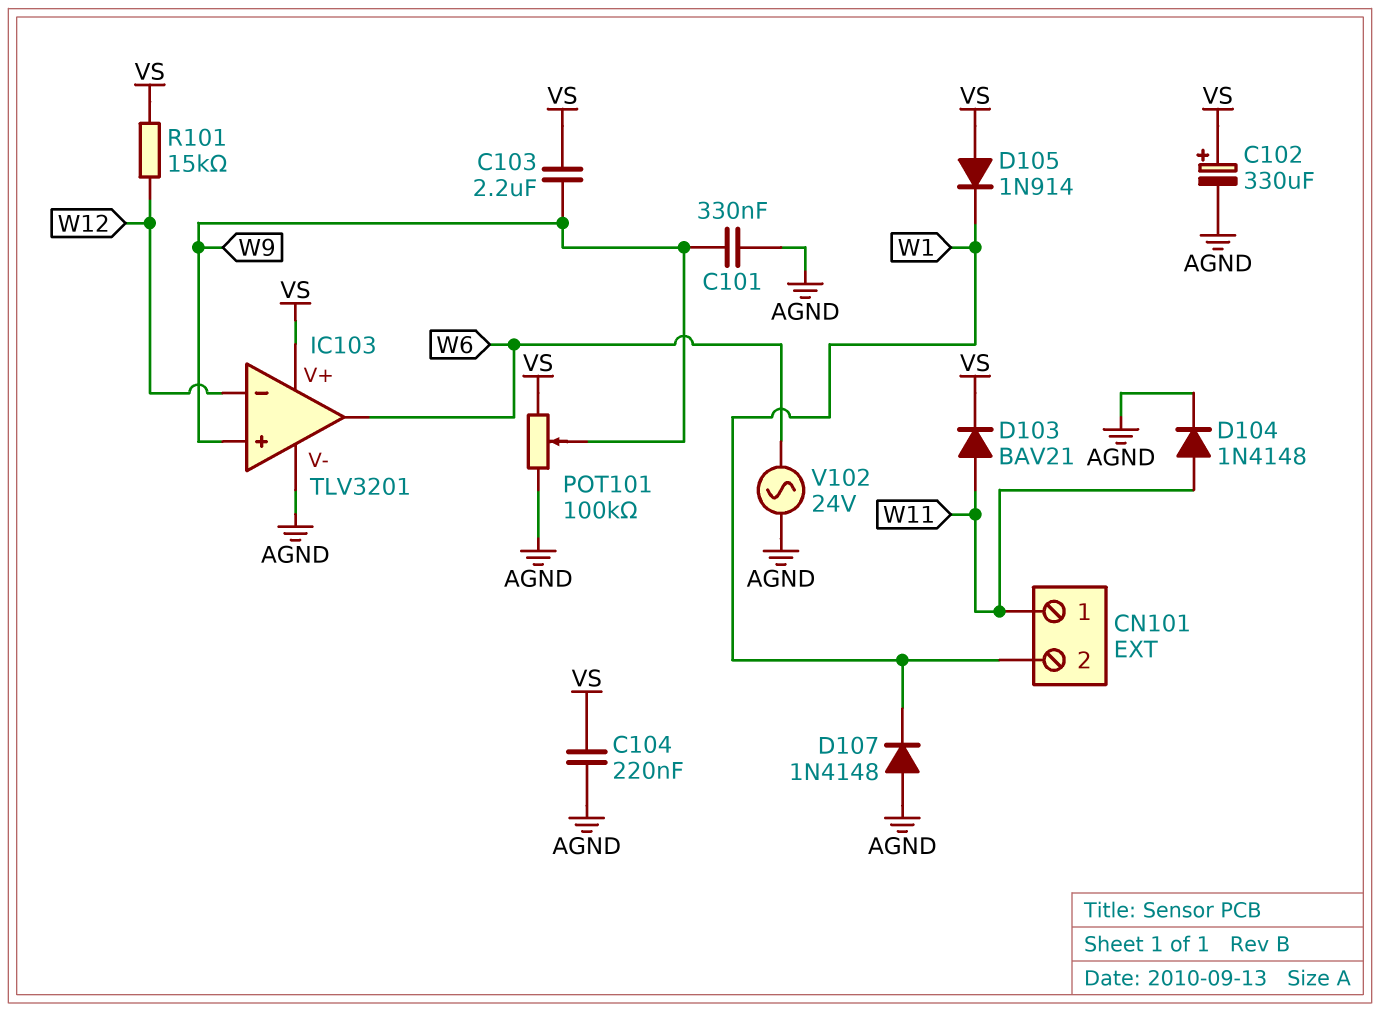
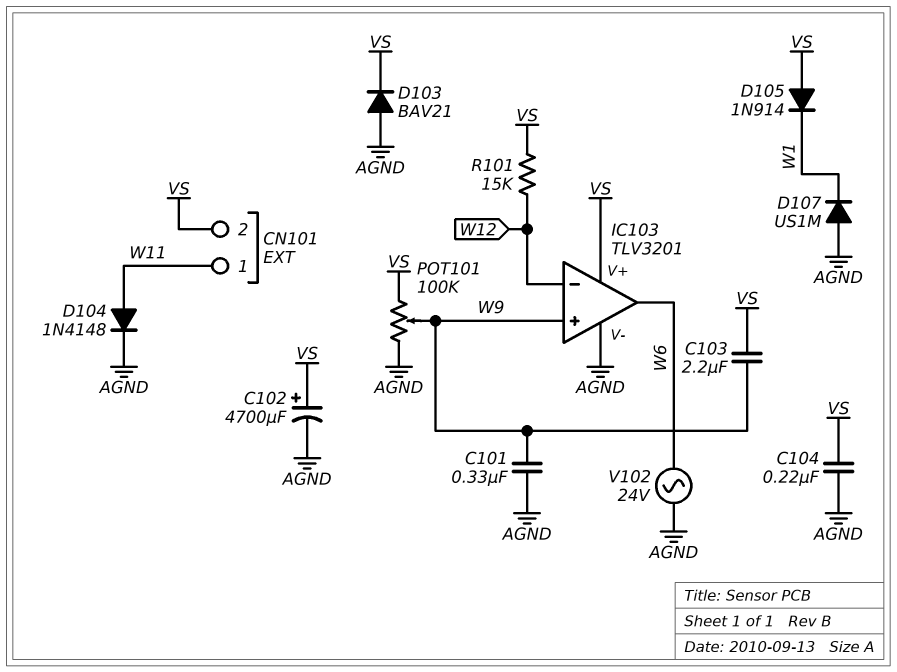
C102: 330uF (plus VS, minus AGND) -> 4700uF (plus VS, minus AGND)
CN101 pin 2: W1 -> VS
D103: diode BAV21 (A W11, K VS) -> diode BAV21 (A AGND, K VS)
D107: diode 1N4148 (A AGND, K W1) -> diode US1M (A AGND, K W1)

